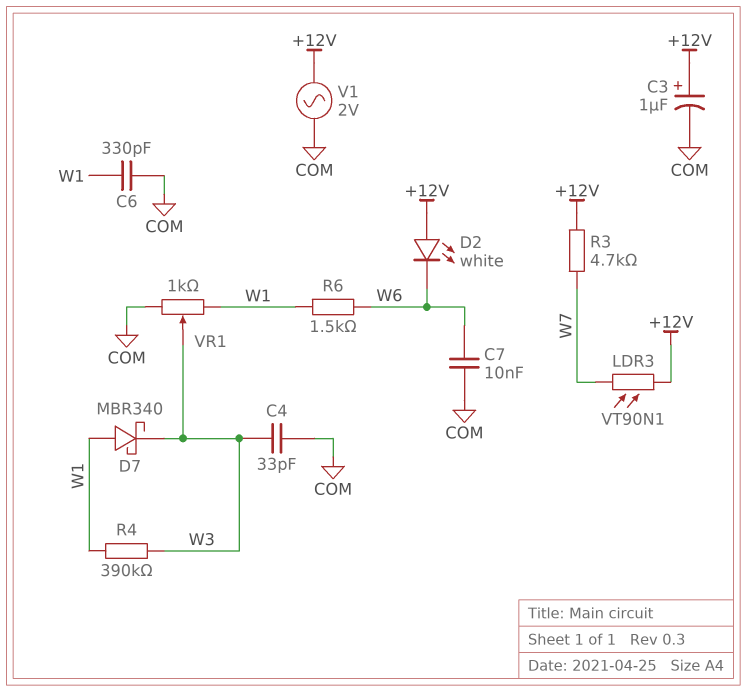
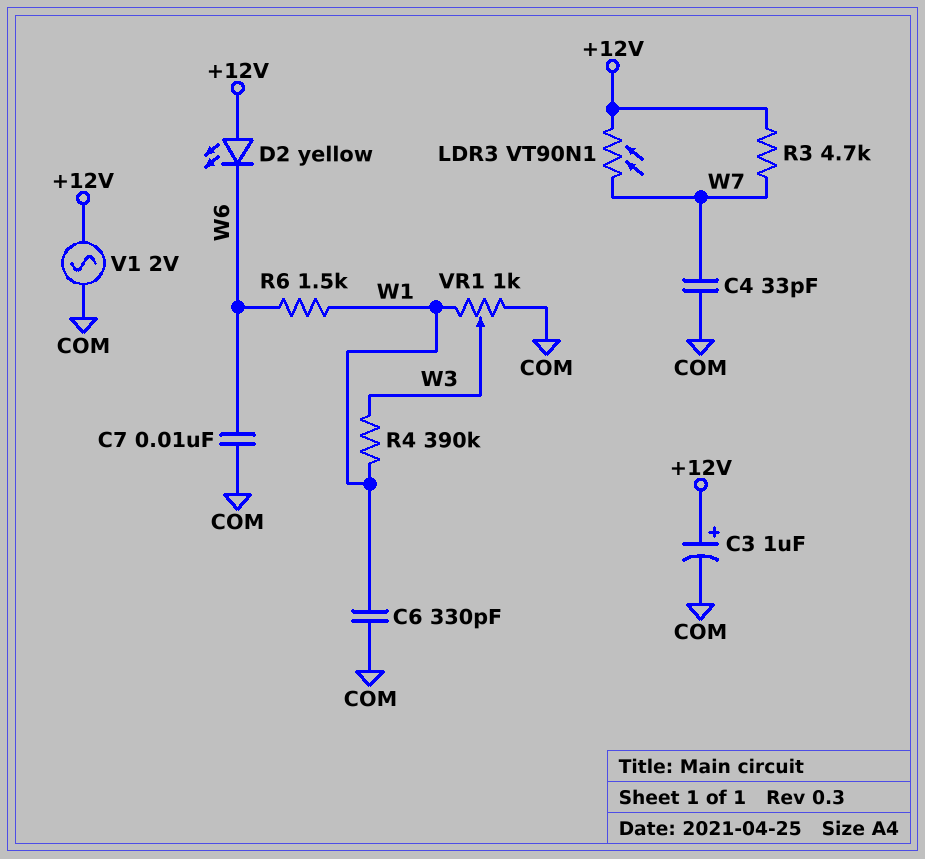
C4: 33pF (COM, W3) -> 33pF (COM, W7)
D2: LED white (A +12V, K W6) -> LED yellow (A +12V, K W6)
D7: schottky MBR340 (A W1, K W3) -> none

